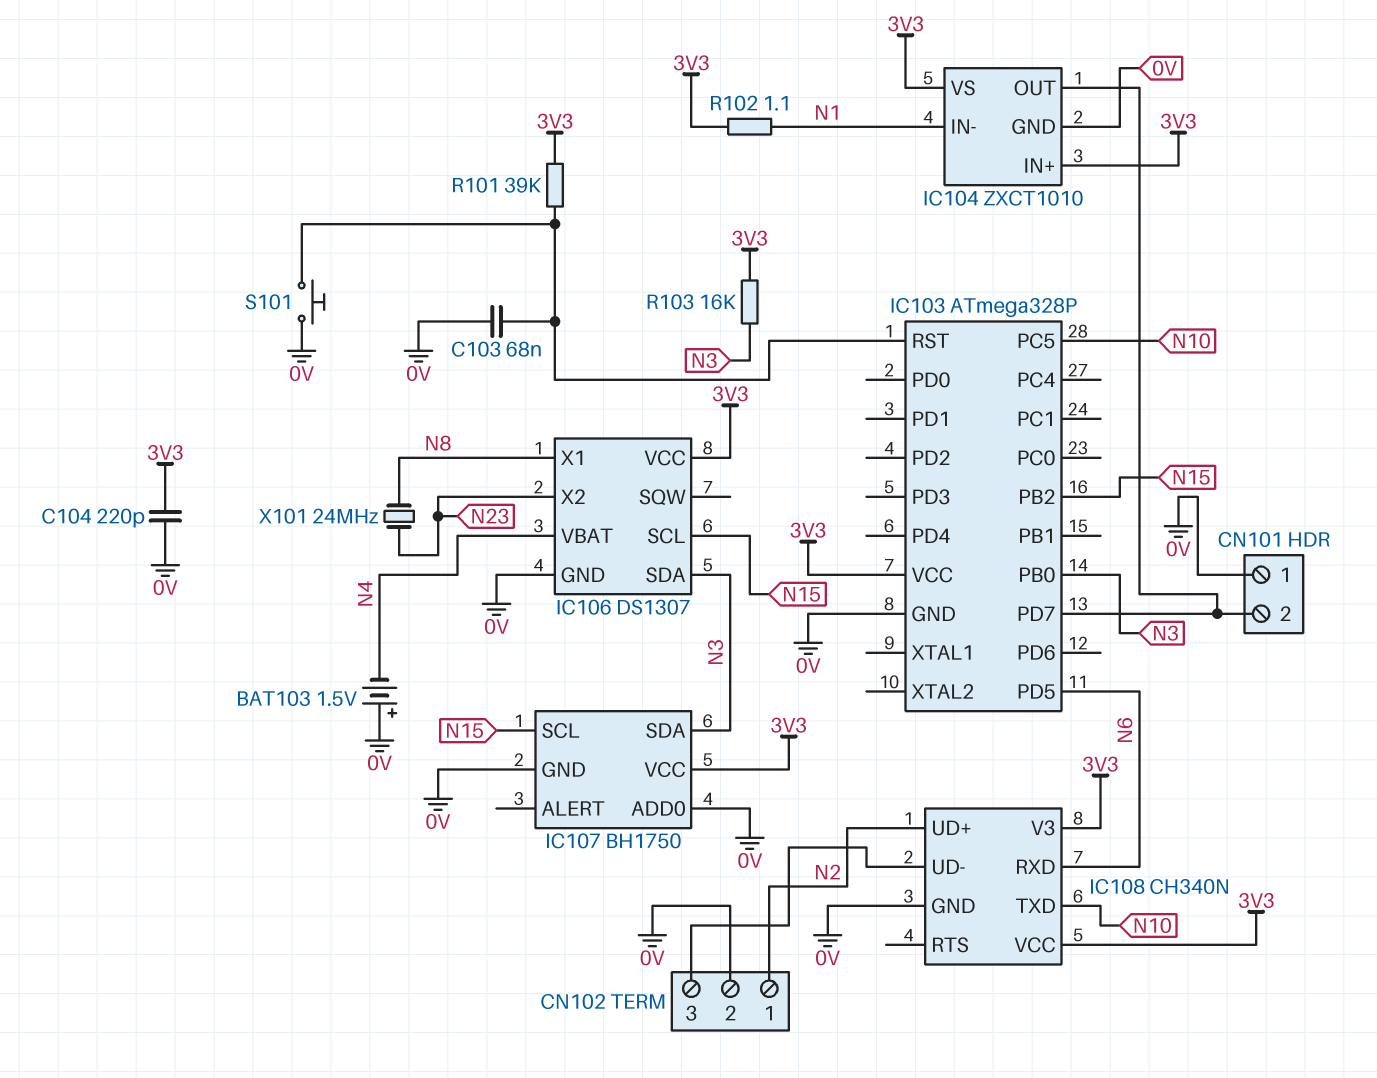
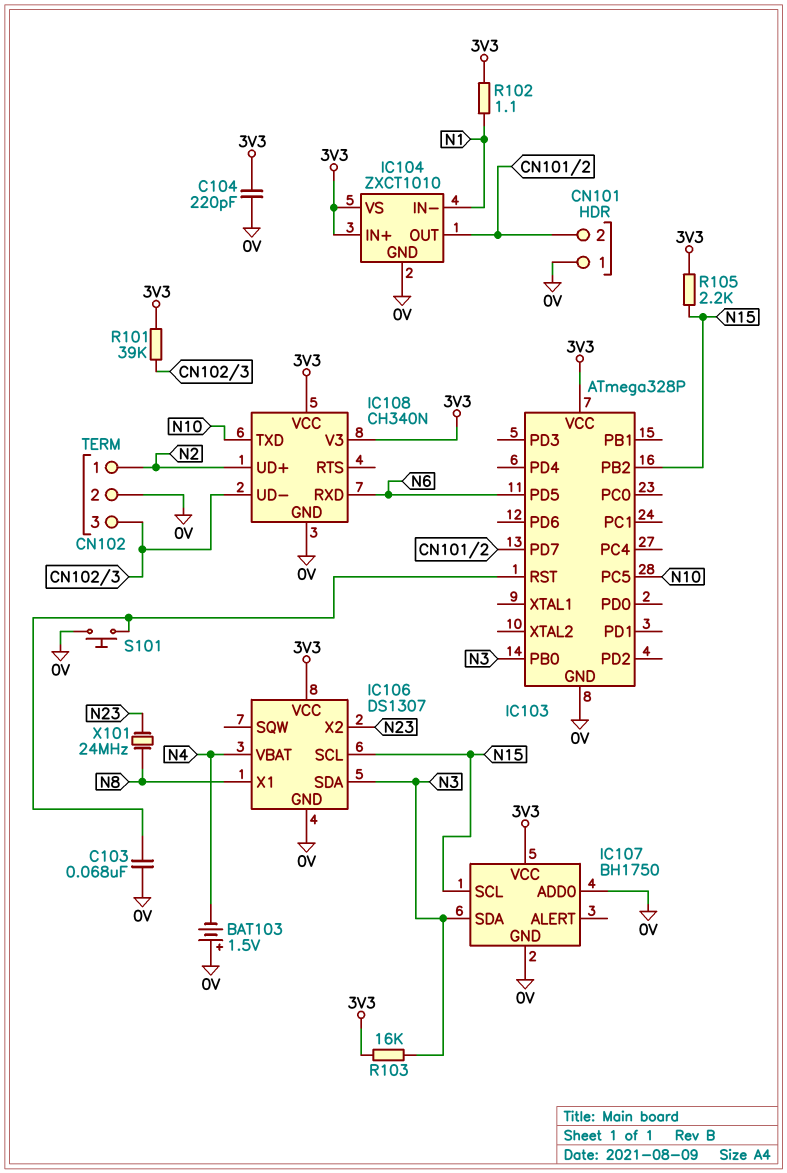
R101: 39k (3V3, IC103/RST) -> 39k (3V3, CN102/3)
R105: none -> 2.2k (3V3, N15)

